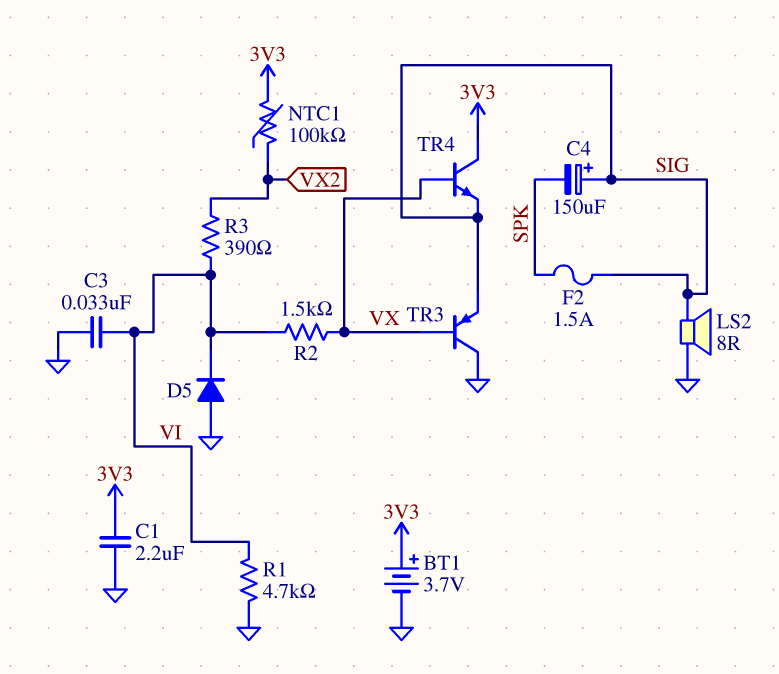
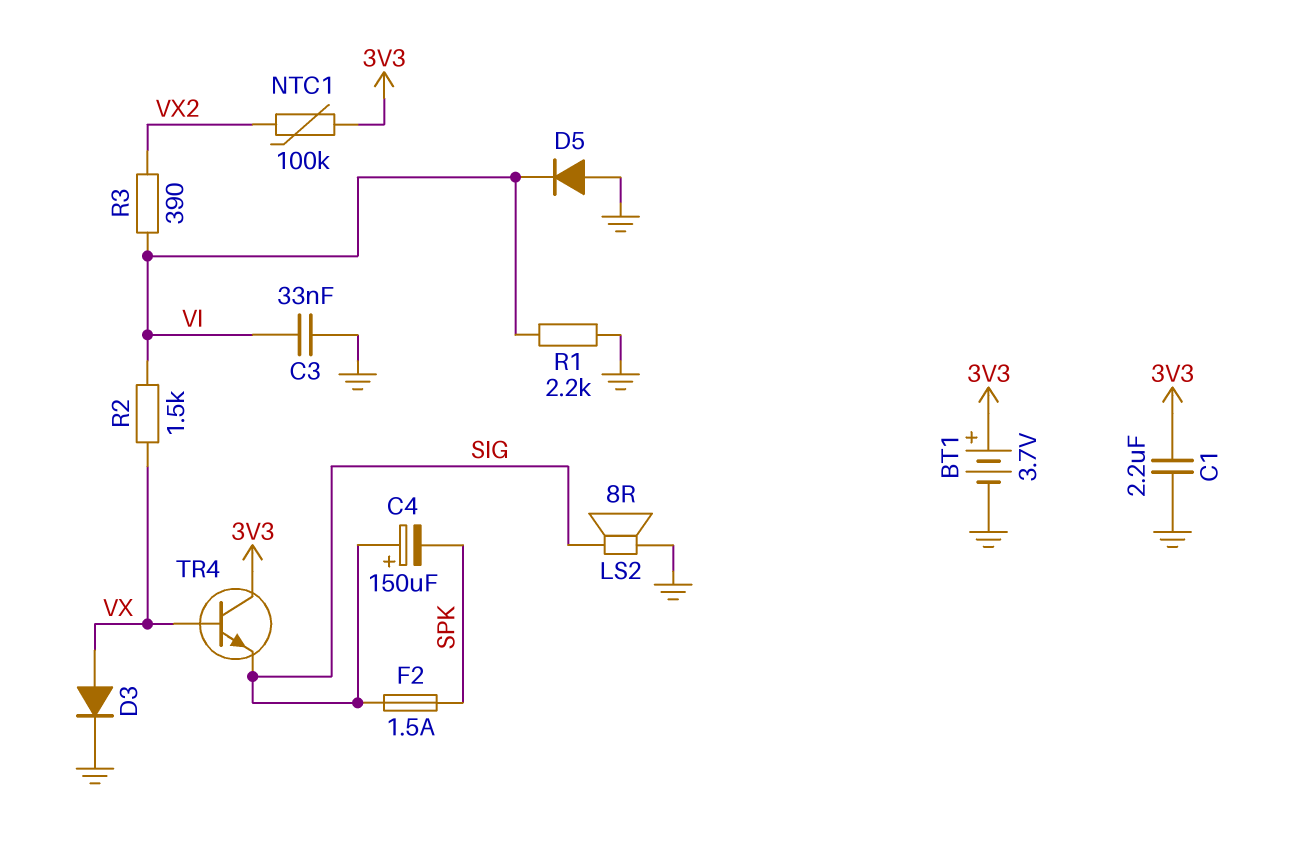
D3: none -> diode (A VX, K GND)
R1: 4.7k (GND, VI) -> 2.2k (GND, VI)
TR3: PNP (B VX, C GND, E SIG) -> none

